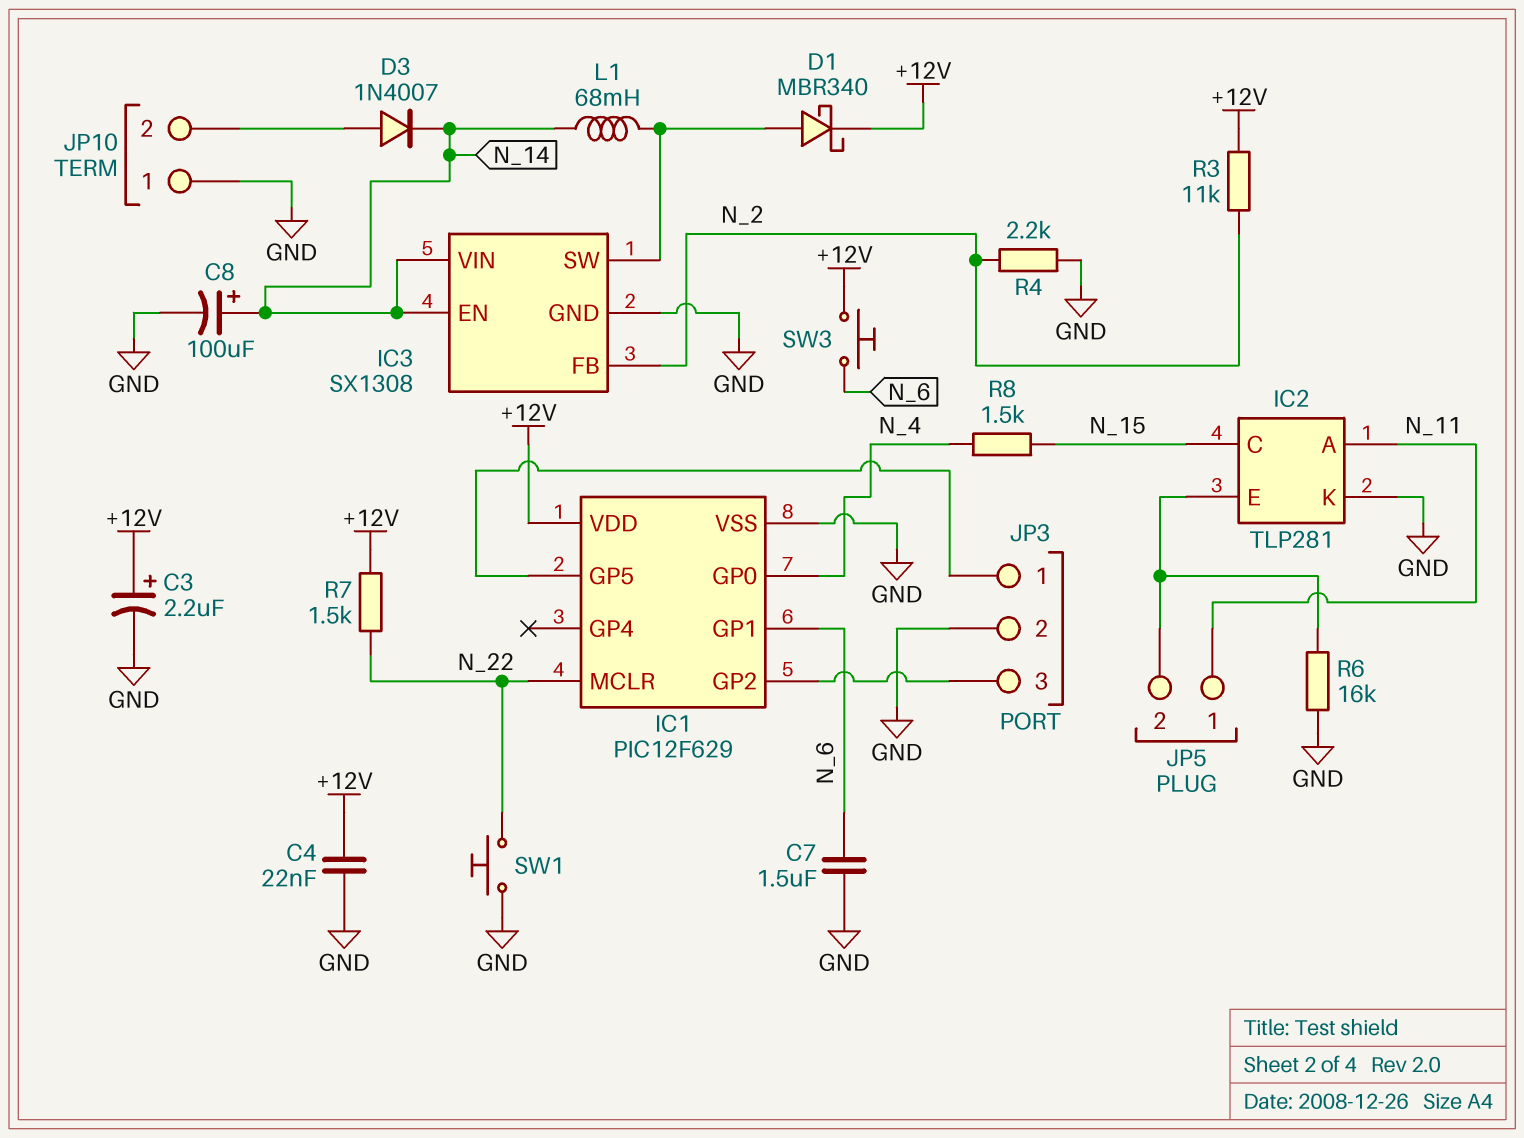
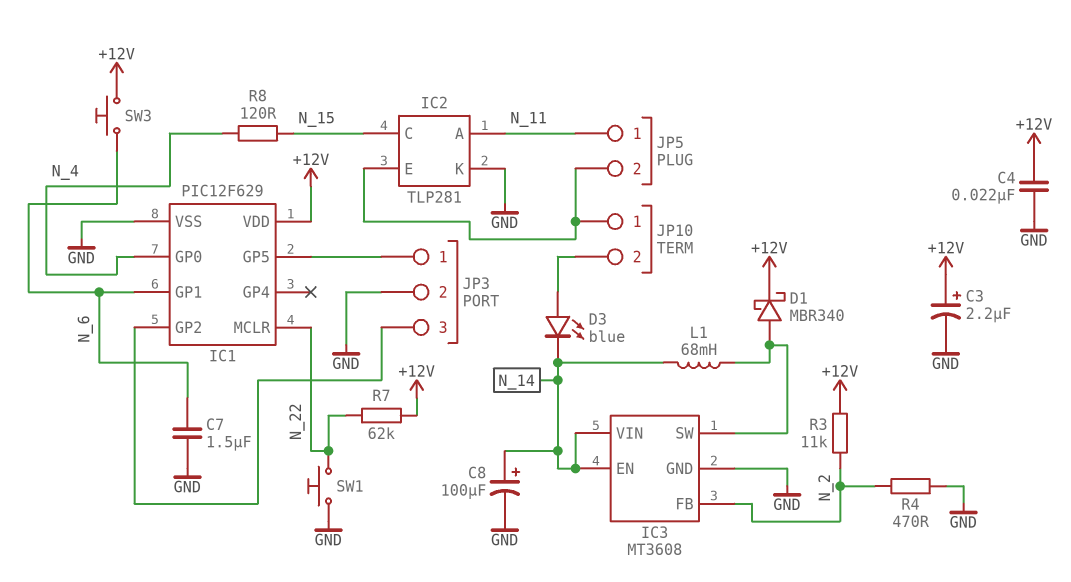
D3: diode 1N4007 (A JP10/2, K N_14) -> LED blue (A JP10/2, K N_14)
IC3: SX1308 -> MT3608
JP10 pin 1: GND -> IC2/E
R4: 2.2k (GND, N_2) -> 470 (GND, N_2)
R6: 16k (GND, IC2/E) -> none
R7: 1.5k (+12V, N_22) -> 62k (+12V, N_22)
R8: 1.5k (N_4, N_15) -> 120 (N_4, N_15)

